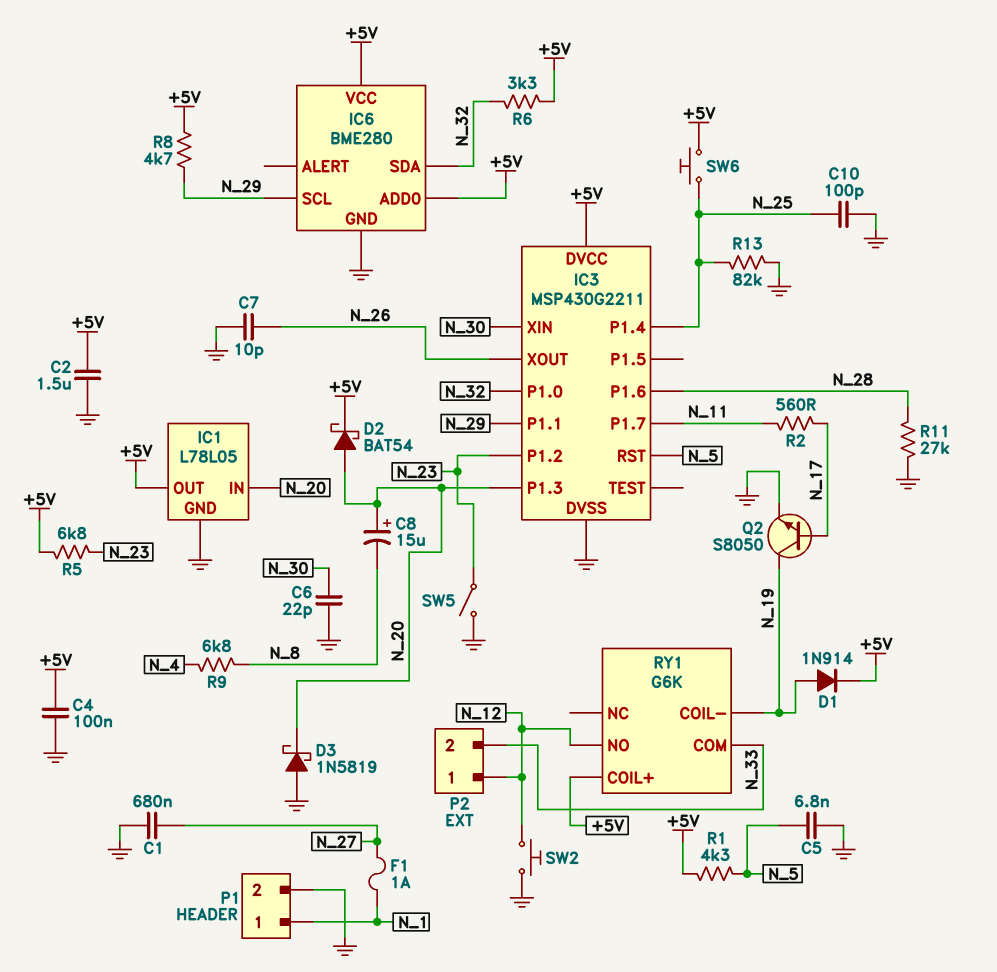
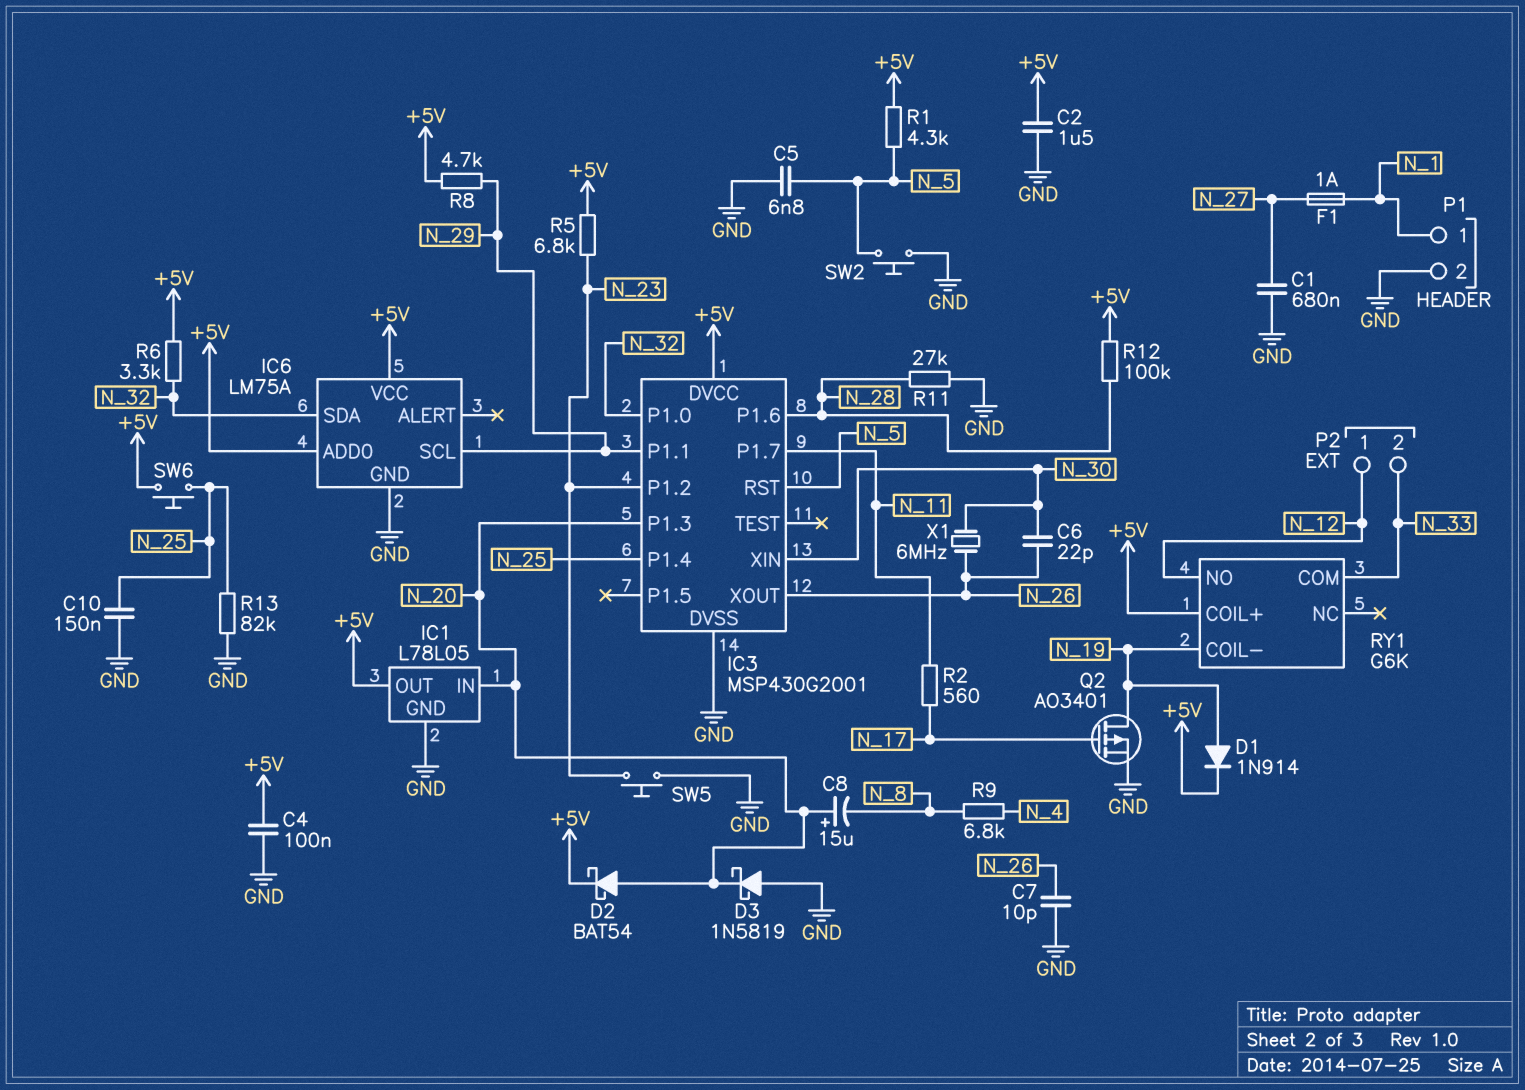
C6: 22pF (GND, N_30) -> 22pF (N_26, N_30)
C10: 100pF (GND, N_25) -> 150nF (GND, N_25)
IC3: MSP430G2211 -> MSP430G2001
IC6: BME280 -> LM75A
Q2: NPN S8050 (B N_17, C N_19, E GND) -> PMOS AO3401 (G N_17, D N_19, S GND)
R12: none -> 100k (+5V, N_28)
SW2: button (GND, N_12) -> button (GND, N_5)
SW5: switch (GND, N_23) -> button (GND, N_23)
X1: none -> 6MHz (N_26, N_30)

